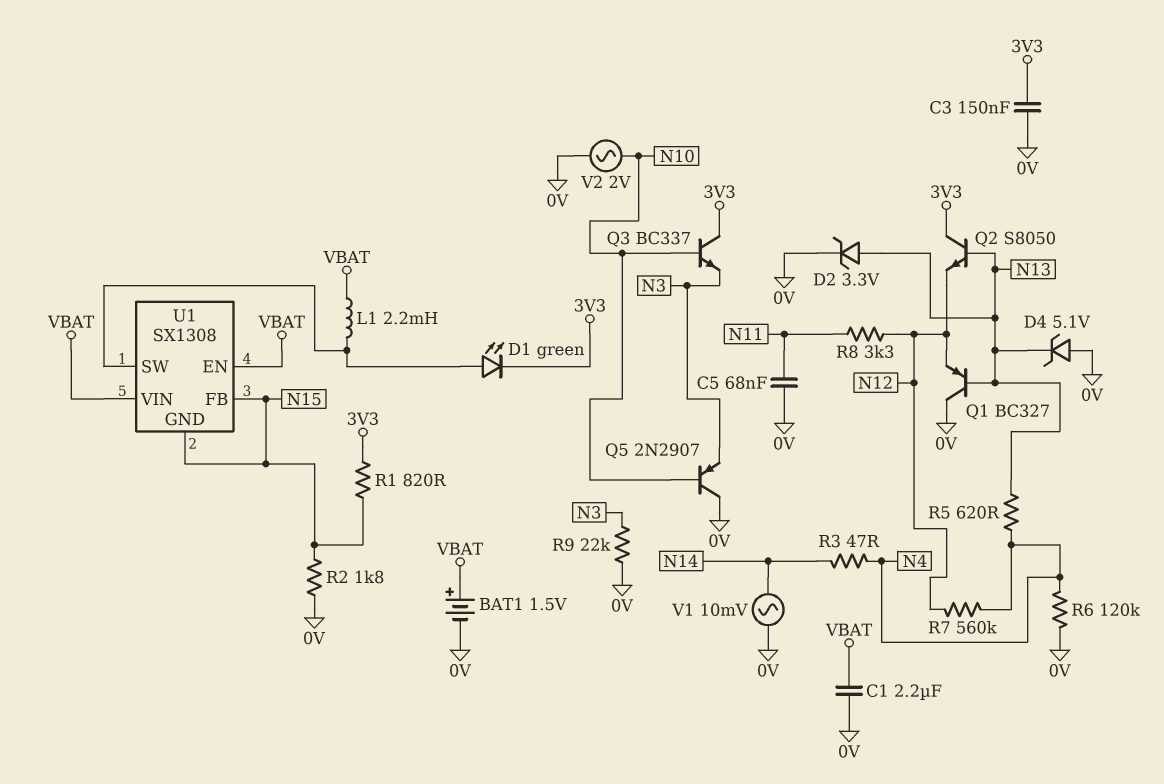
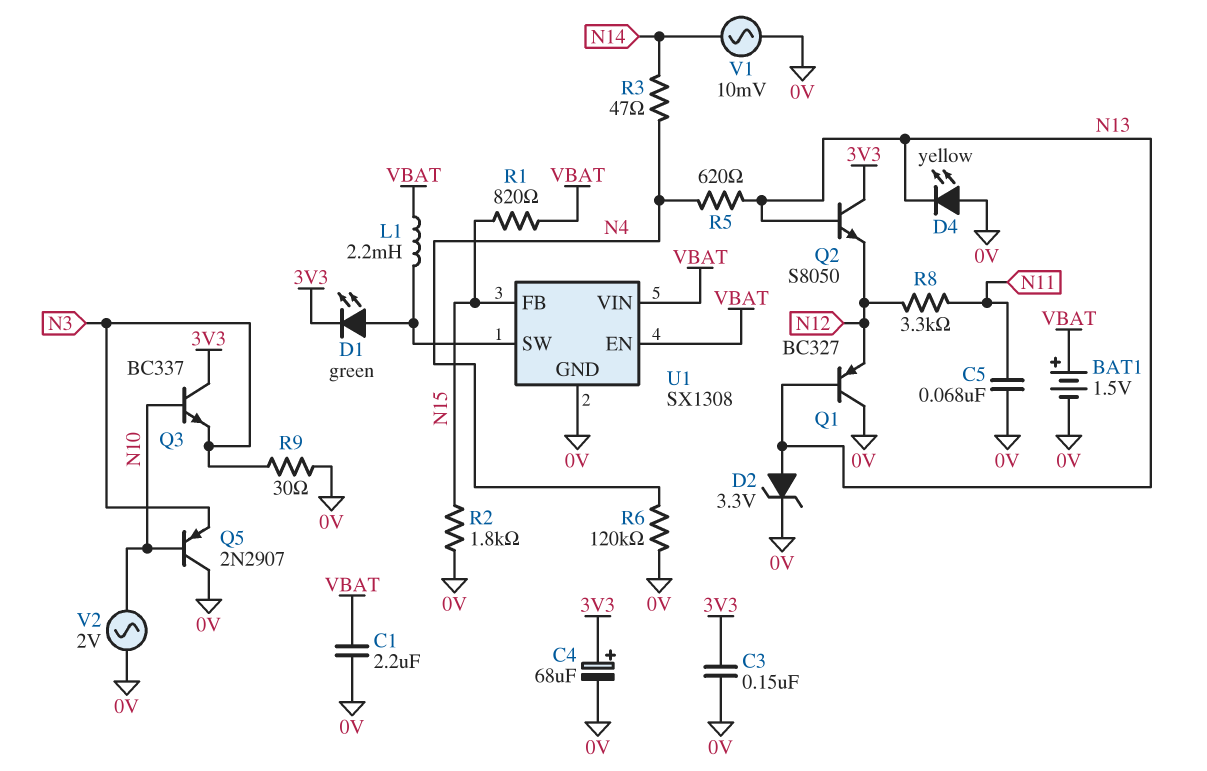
C4: none -> 68uF (plus 3V3, minus 0V)
D4: zener 5.1V (A 0V, K N13) -> LED yellow (A 0V, K N13)
R1: 820 (3V3, N15) -> 820 (N15, VBAT)
R7: 560k (N4, N12) -> none
R9: 22k (0V, N3) -> 30 (0V, N3)
U1 pin GND: N15 -> 0V

